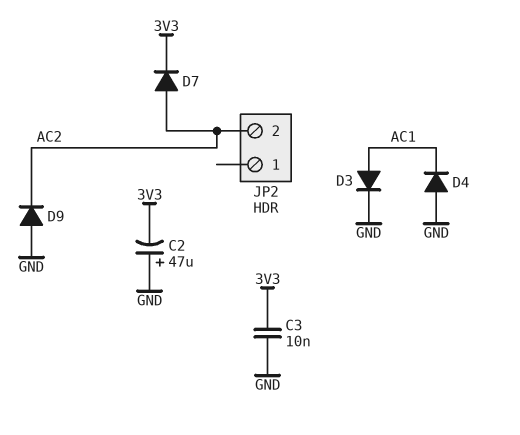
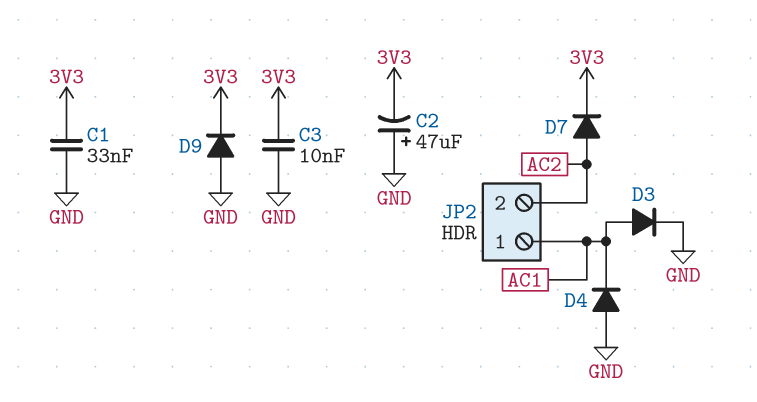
C1: none -> 33nF (3V3, GND)
D9: diode (A GND, K AC2) -> diode (A GND, K 3V3)
JP2 pin 1: none -> AC1

